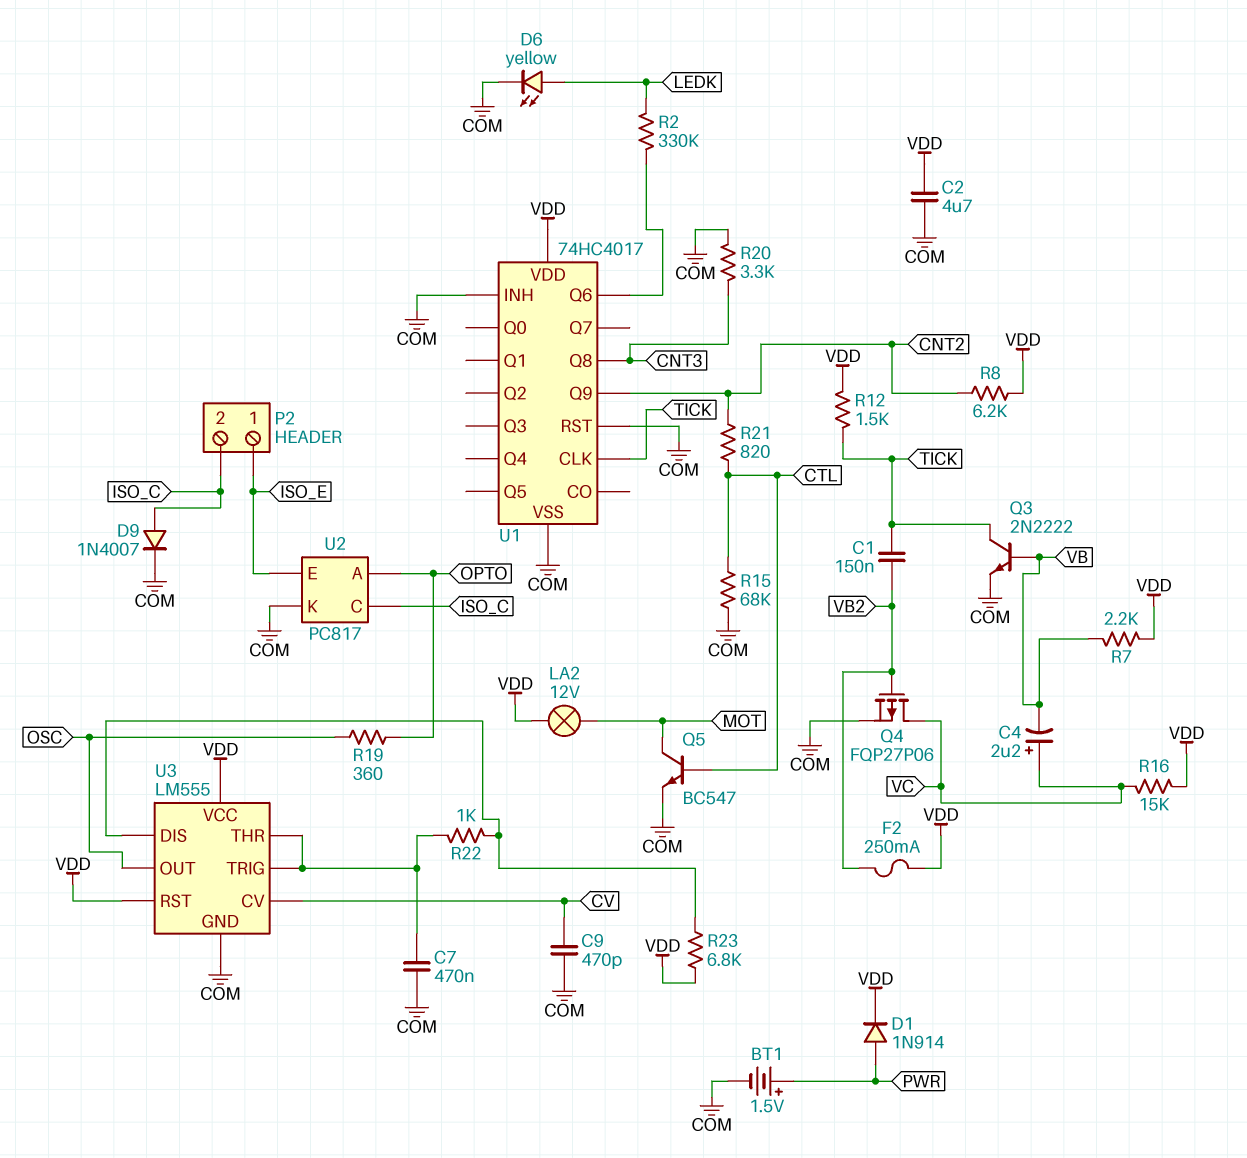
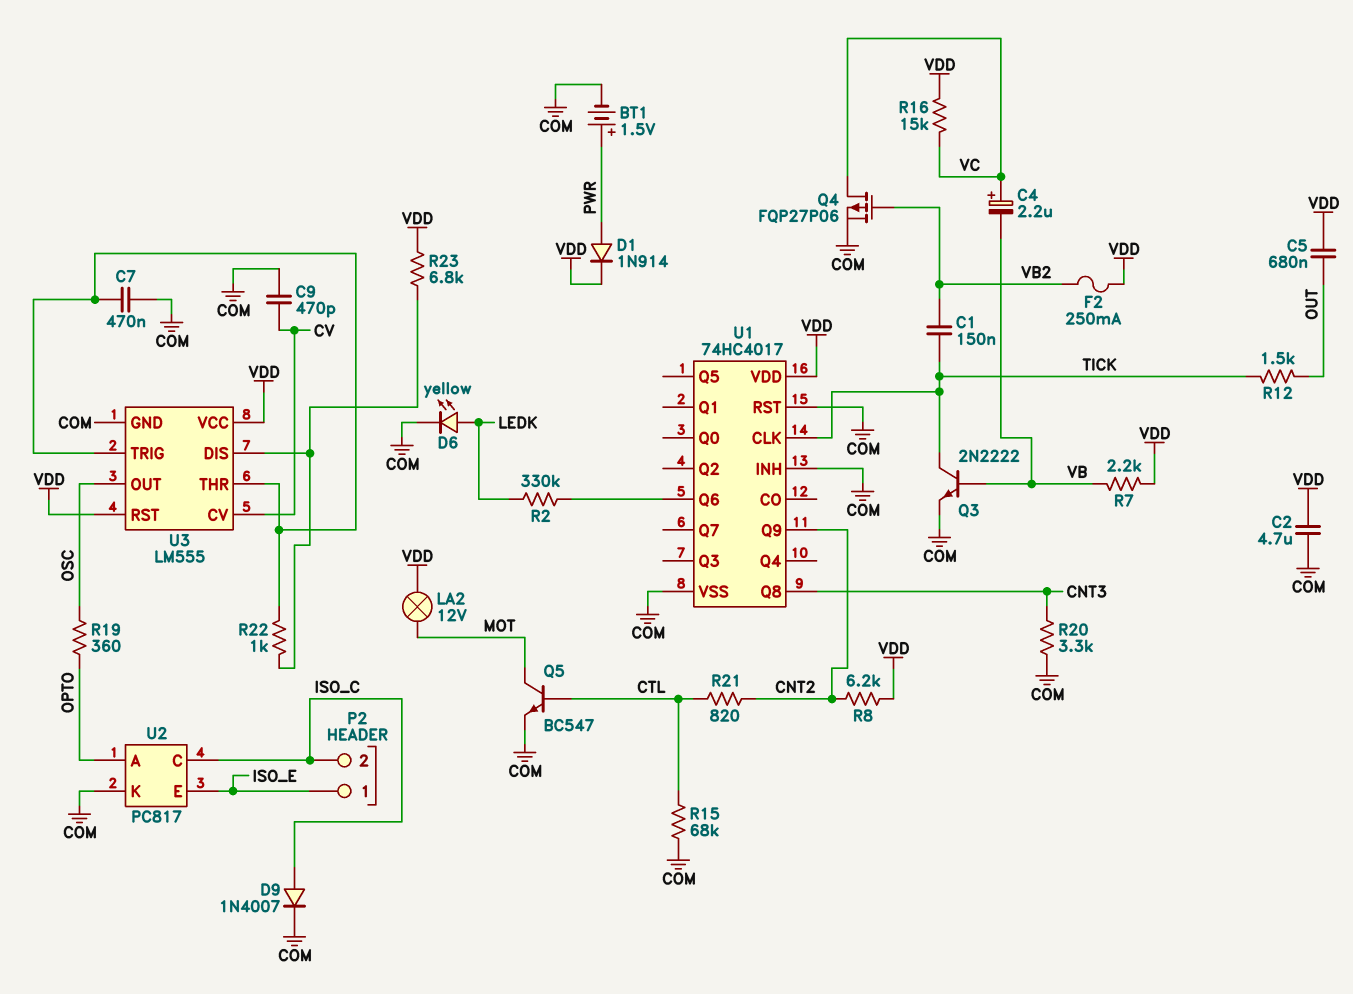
C5: none -> 680nF (OUT, VDD)
R12: 1.5k (TICK, VDD) -> 1.5k (OUT, TICK)

